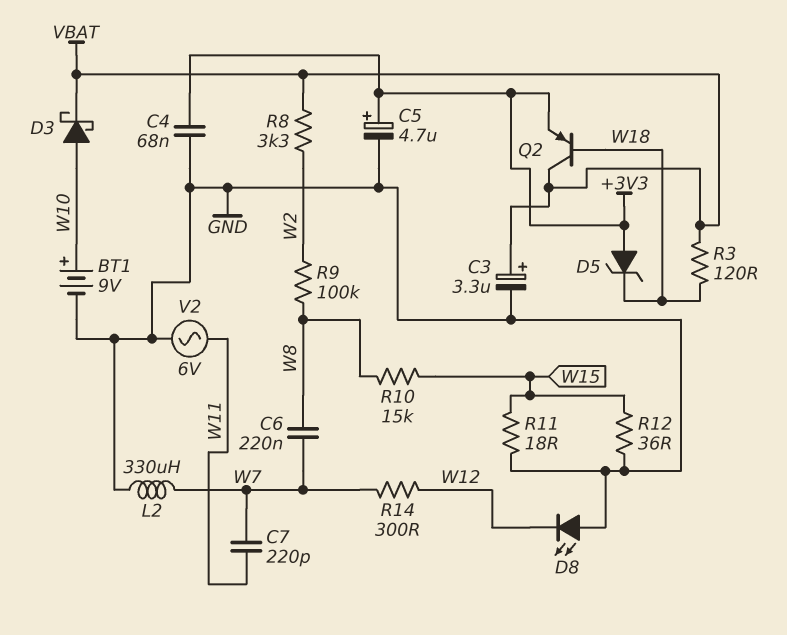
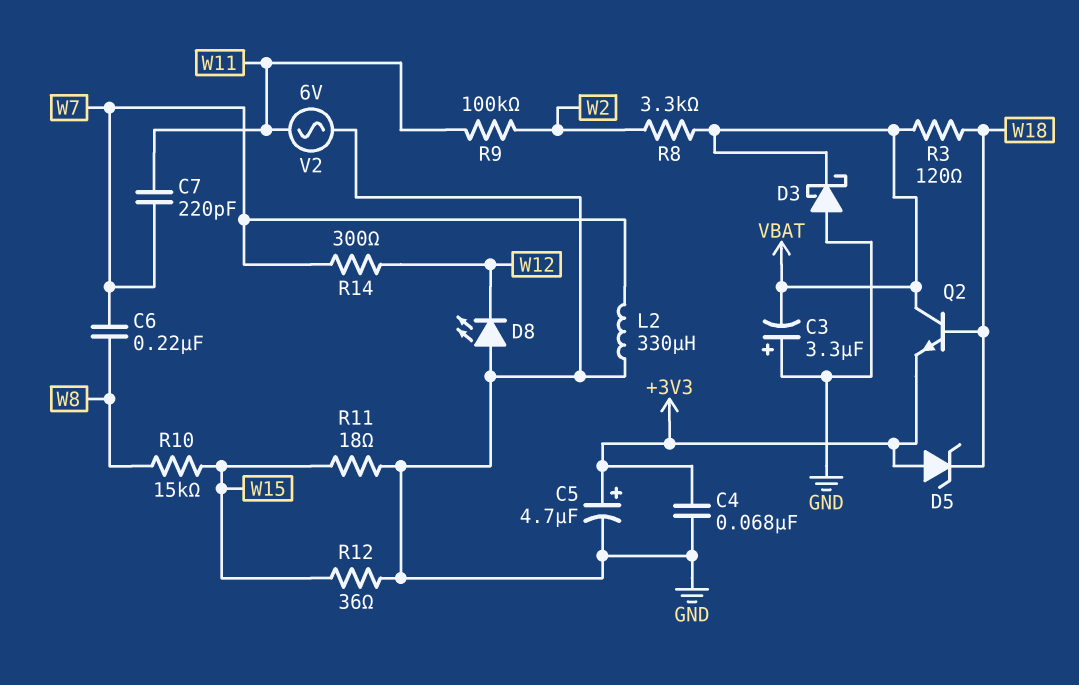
BT1: 9V (plus W10, minus GND) -> none
C3: 3.3uF (plus VBAT, minus GND) -> 3.3uF (plus GND, minus VBAT)
D3: schottky (A W10, K VBAT) -> schottky (A GND, K VBAT)
Q2: PNP (B W18, C VBAT, E +3V3) -> NPN (B W18, C VBAT, E +3V3)
R9: 100k (W2, W8) -> 100k (W2, W11)

